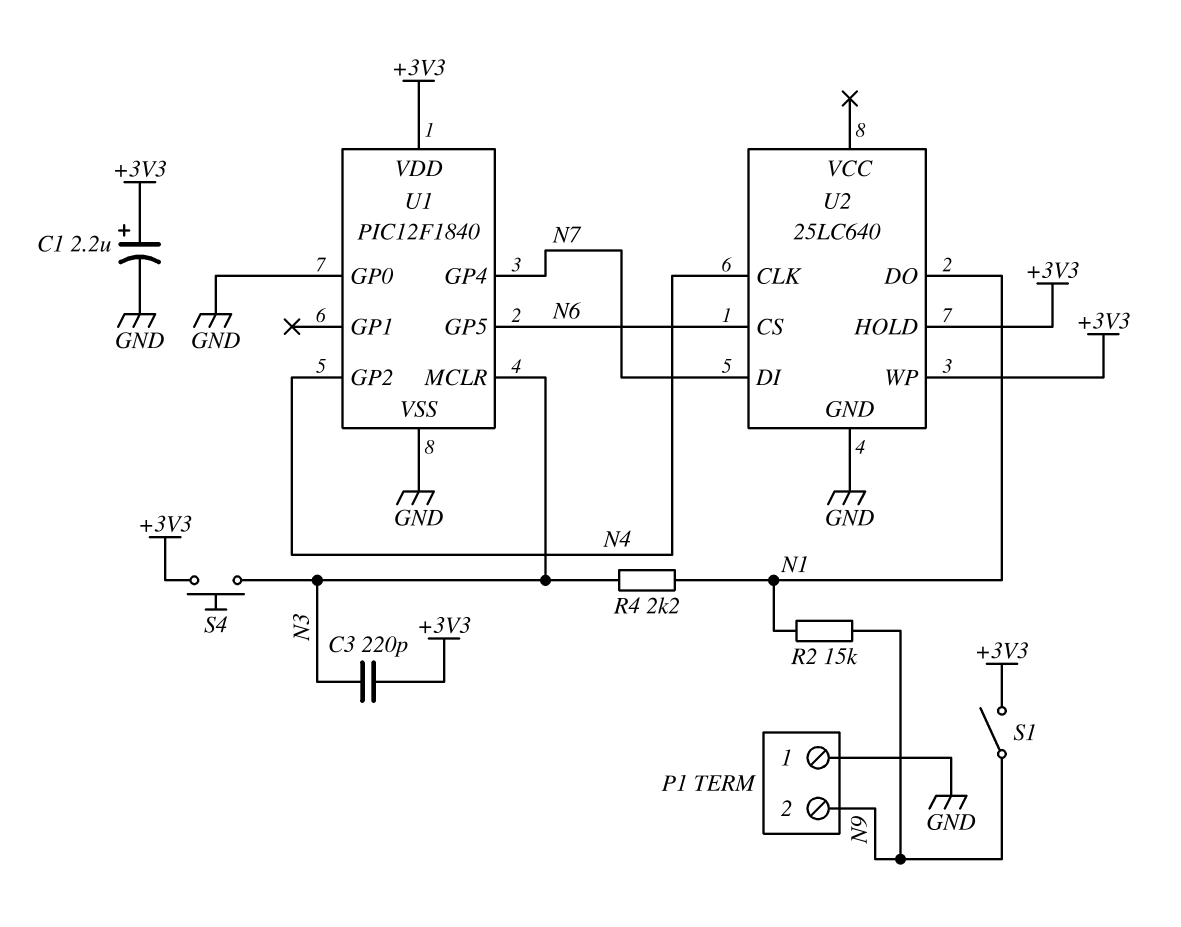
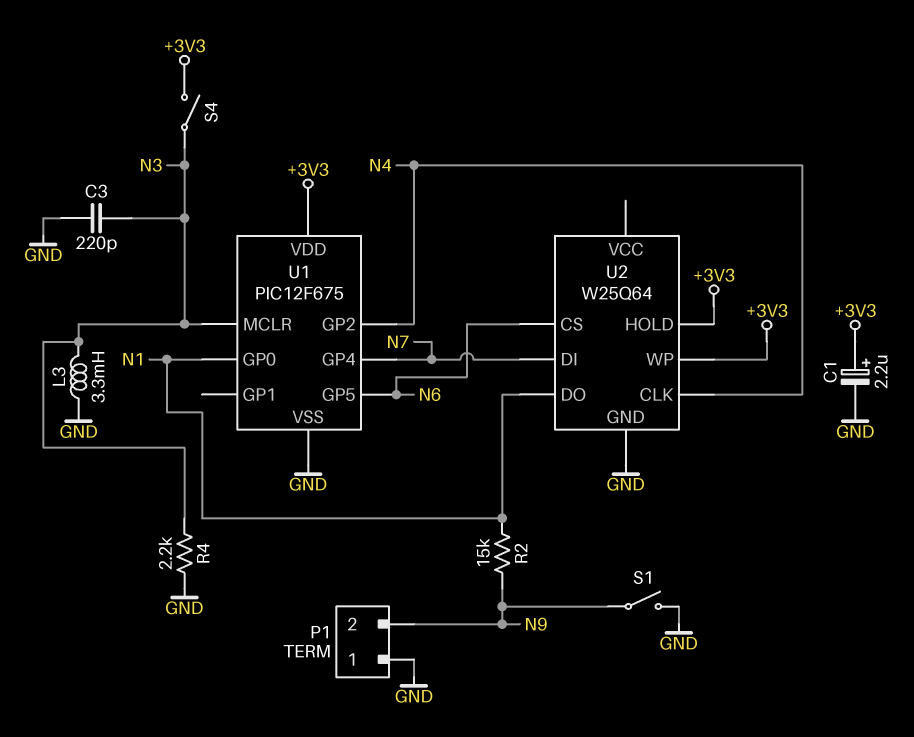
C3: 220pF (+3V3, N3) -> 220pF (GND, N3)
L3: none -> 3.3mH (GND, N3)
R4: 2.2k (N1, N3) -> 2.2k (GND, N3)
S1: switch (+3V3, N9) -> switch (GND, N9)
S4: button (+3V3, N3) -> switch (+3V3, N3)
U1: PIC12F1840 -> PIC12F675
U1 pin GP0: GND -> N1
U2: 25LC640 -> W25Q64

